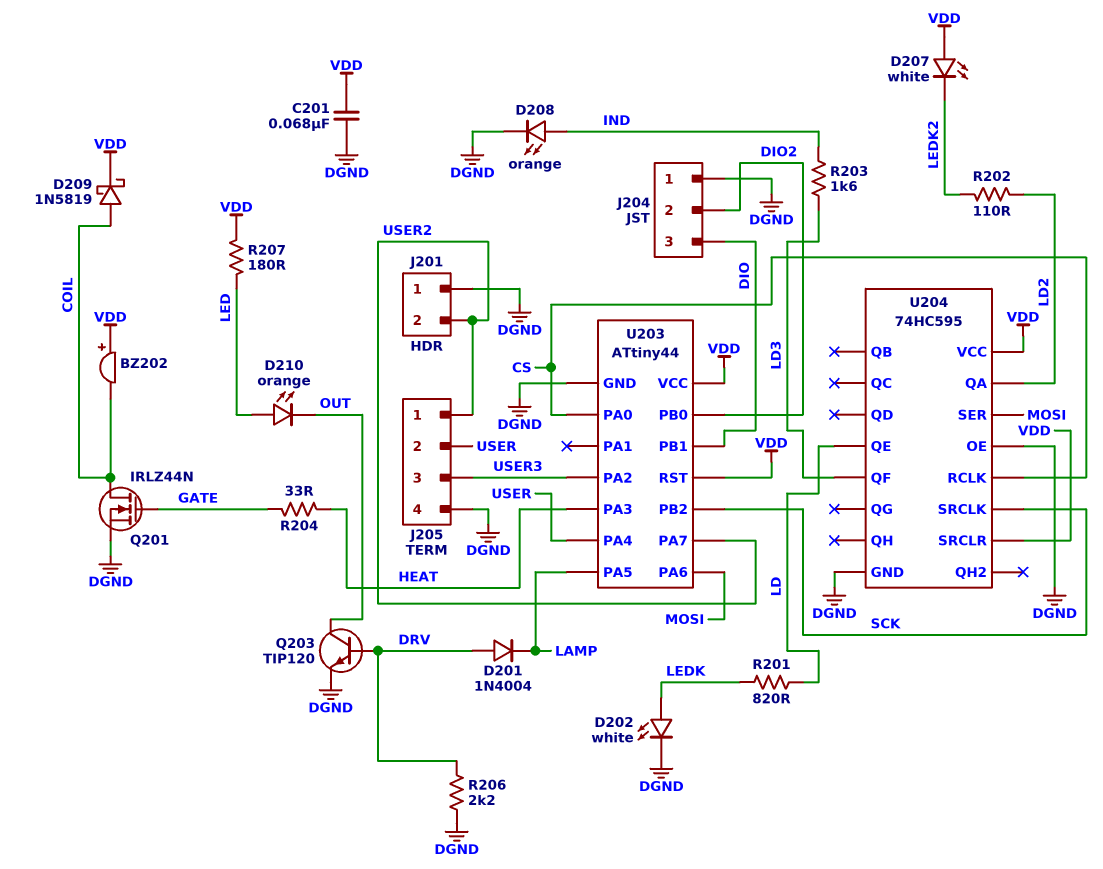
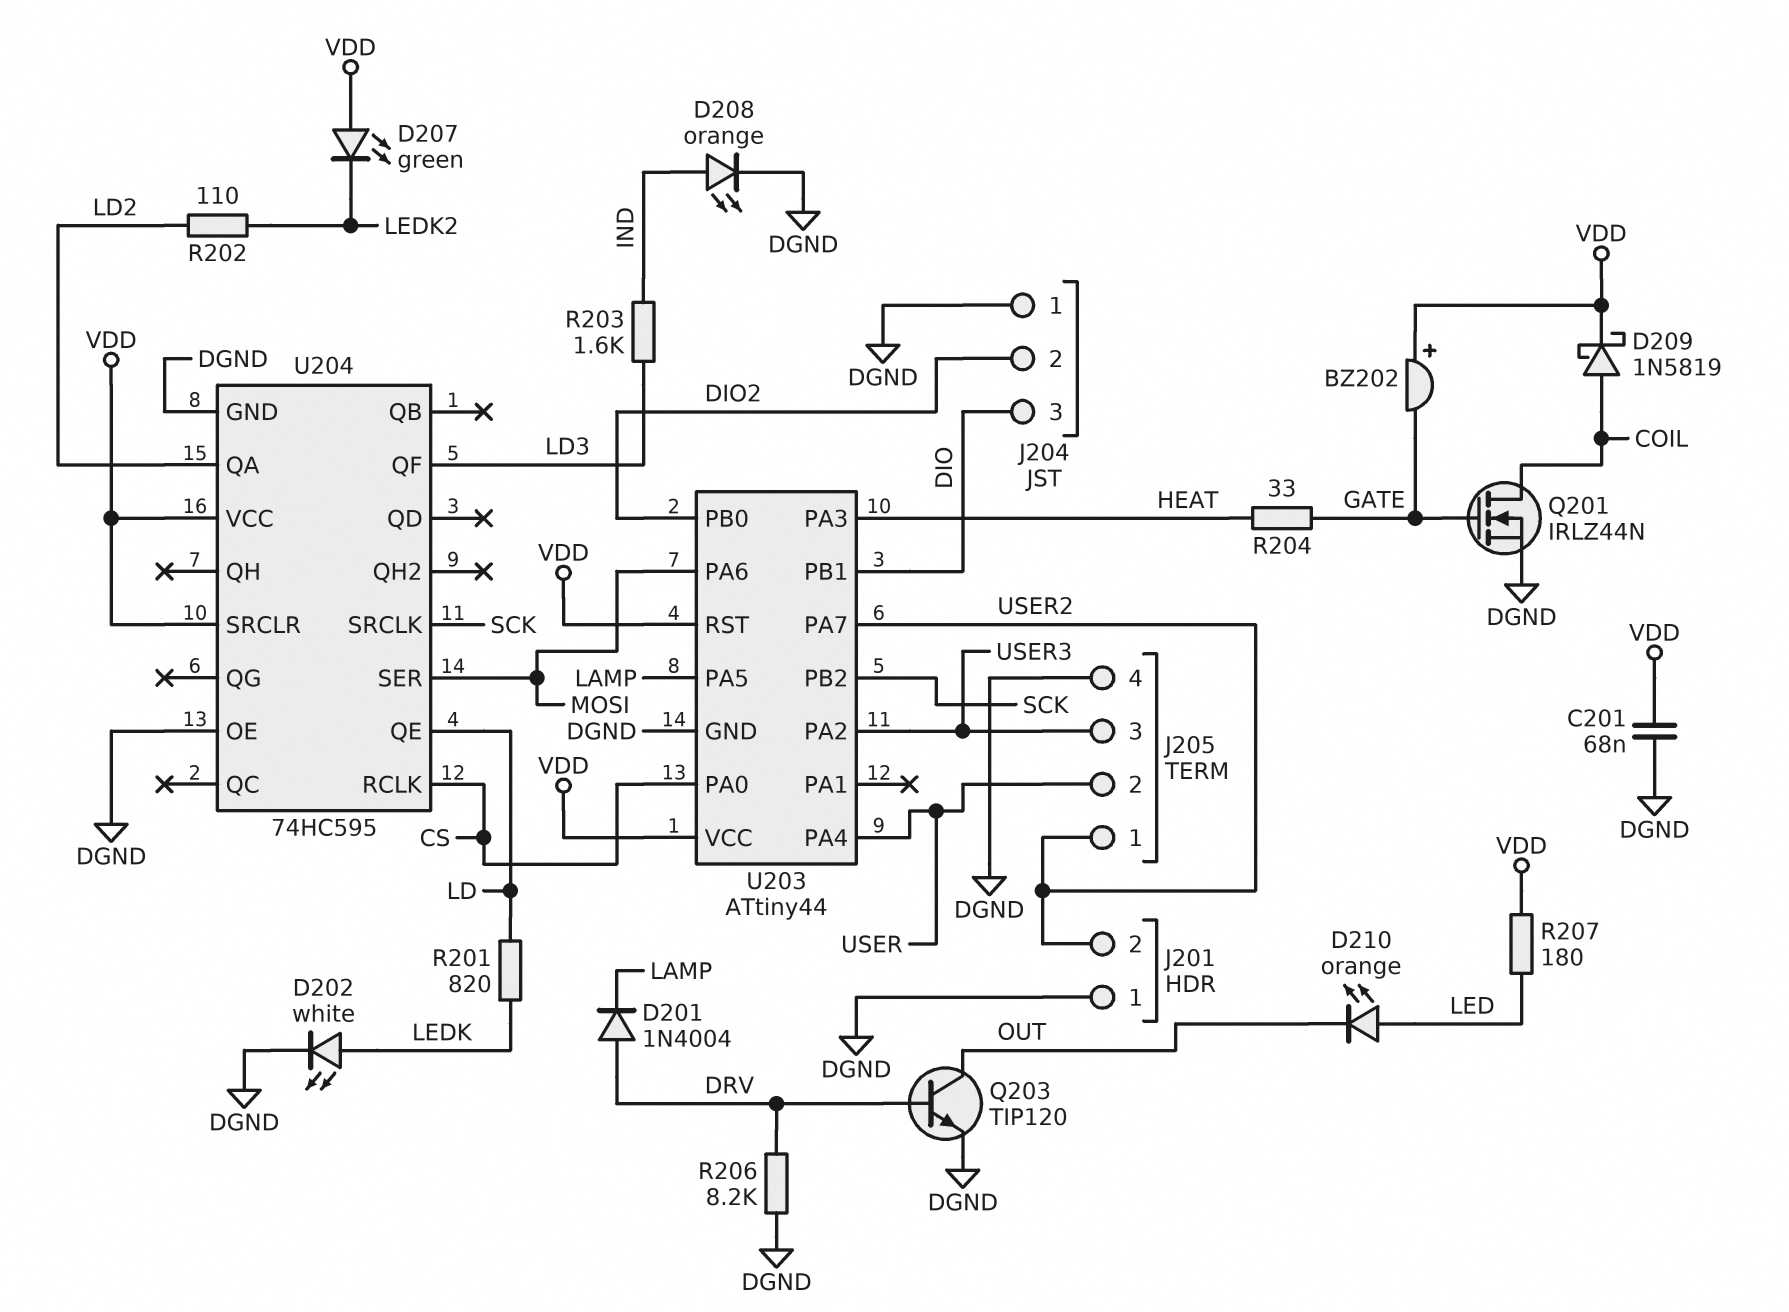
BZ202: buzzer (plus VDD, minus COIL) -> buzzer (plus VDD, minus GATE)
D207: LED white (A VDD, K LEDK2) -> LED green (A VDD, K LEDK2)
R206: 2.2k (DGND, DRV) -> 8.2k (DGND, DRV)

